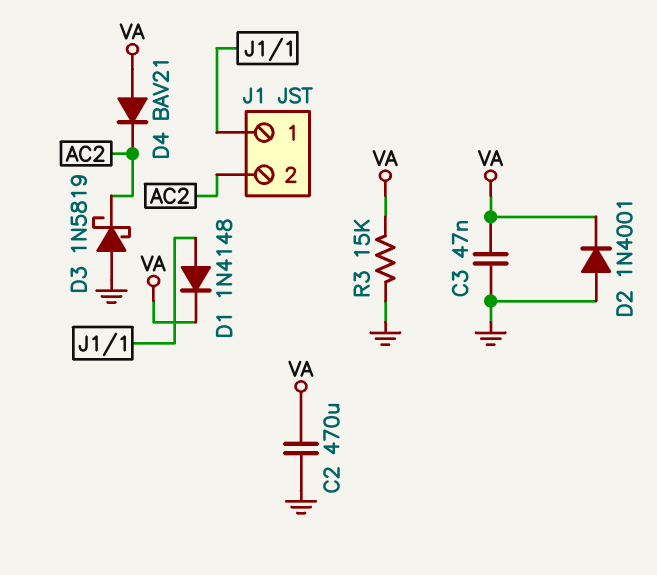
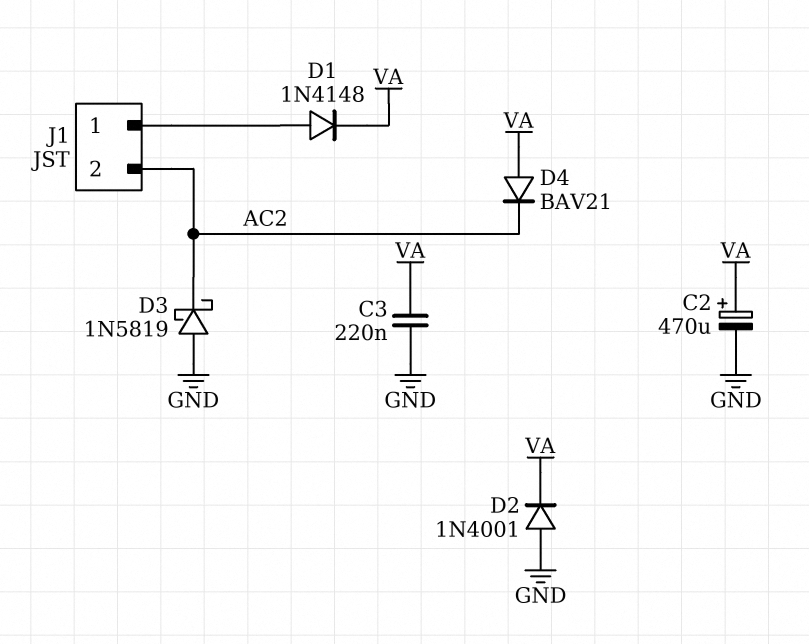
C2: 470uF (GND, VA) -> 470uF (plus VA, minus GND)
C3: 47nF (GND, VA) -> 220nF (GND, VA)
R3: 15k (GND, VA) -> none

